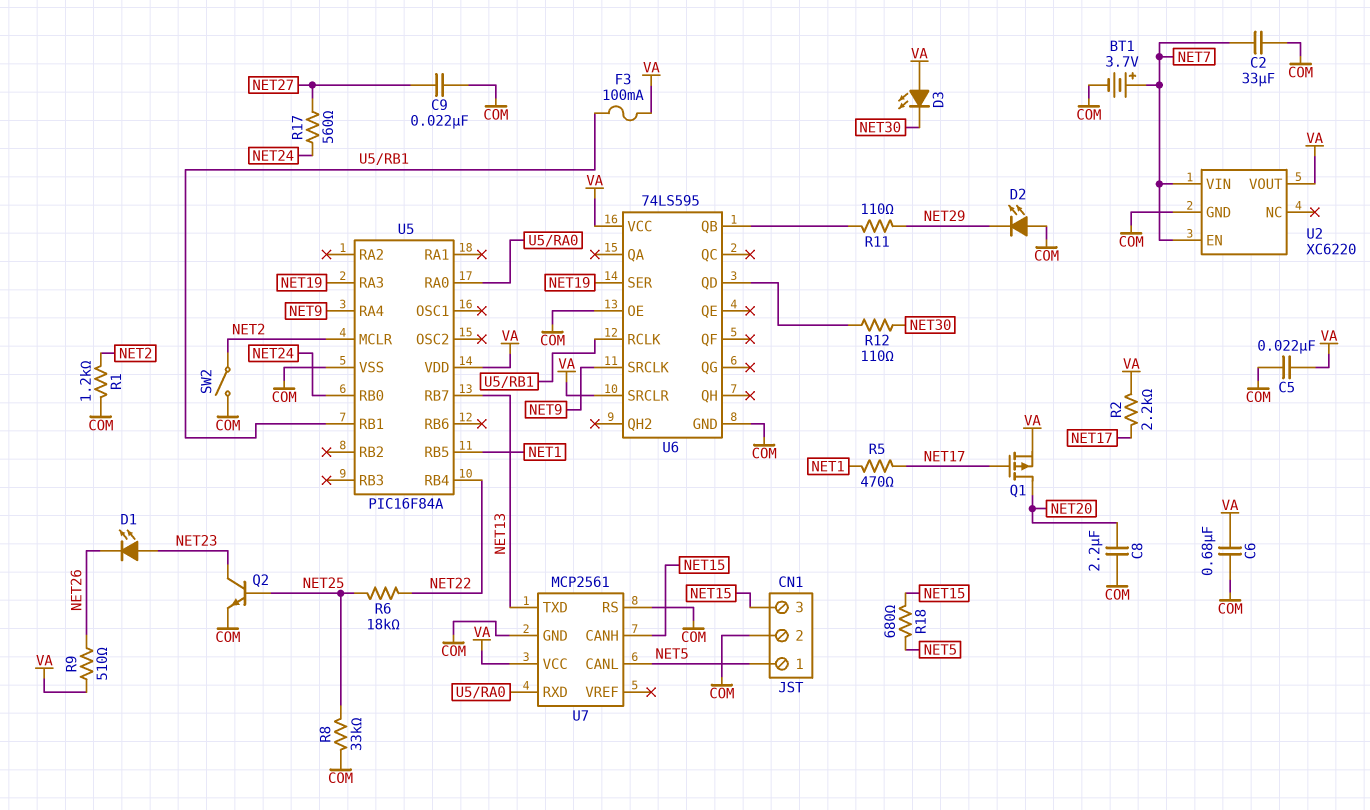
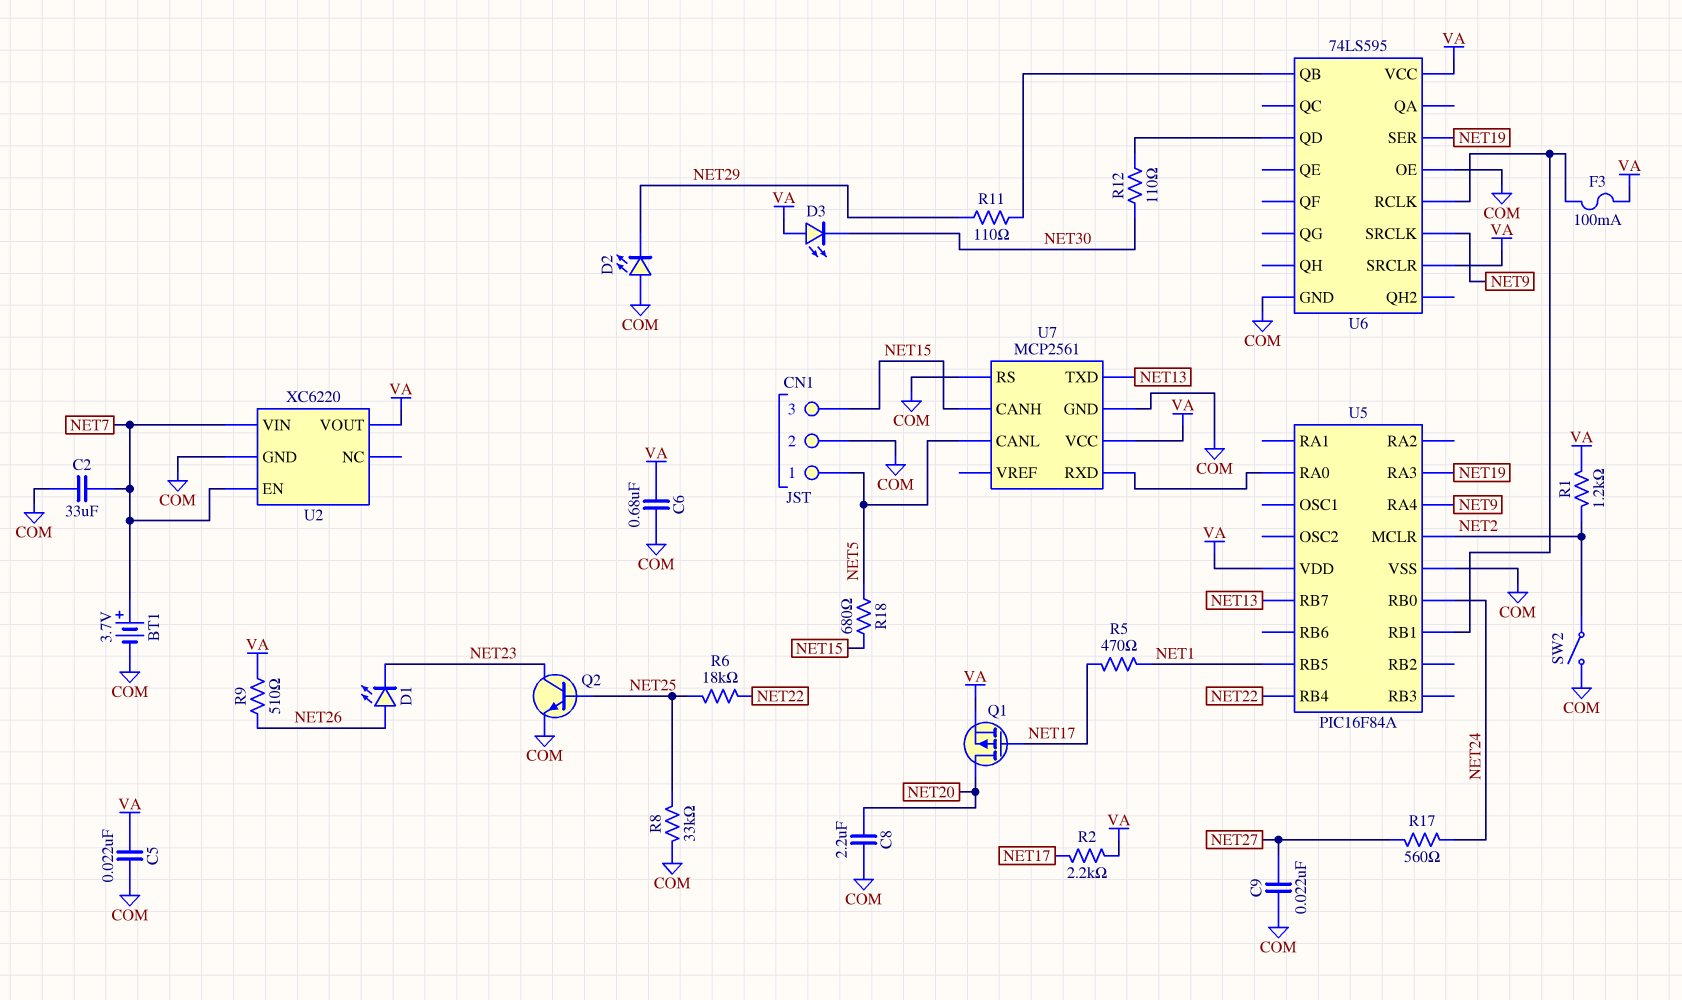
D1: LED (A NET23, K NET26) -> LED (A NET26, K NET23)
R1: 1.2k (COM, NET2) -> 1.2k (NET2, VA)

